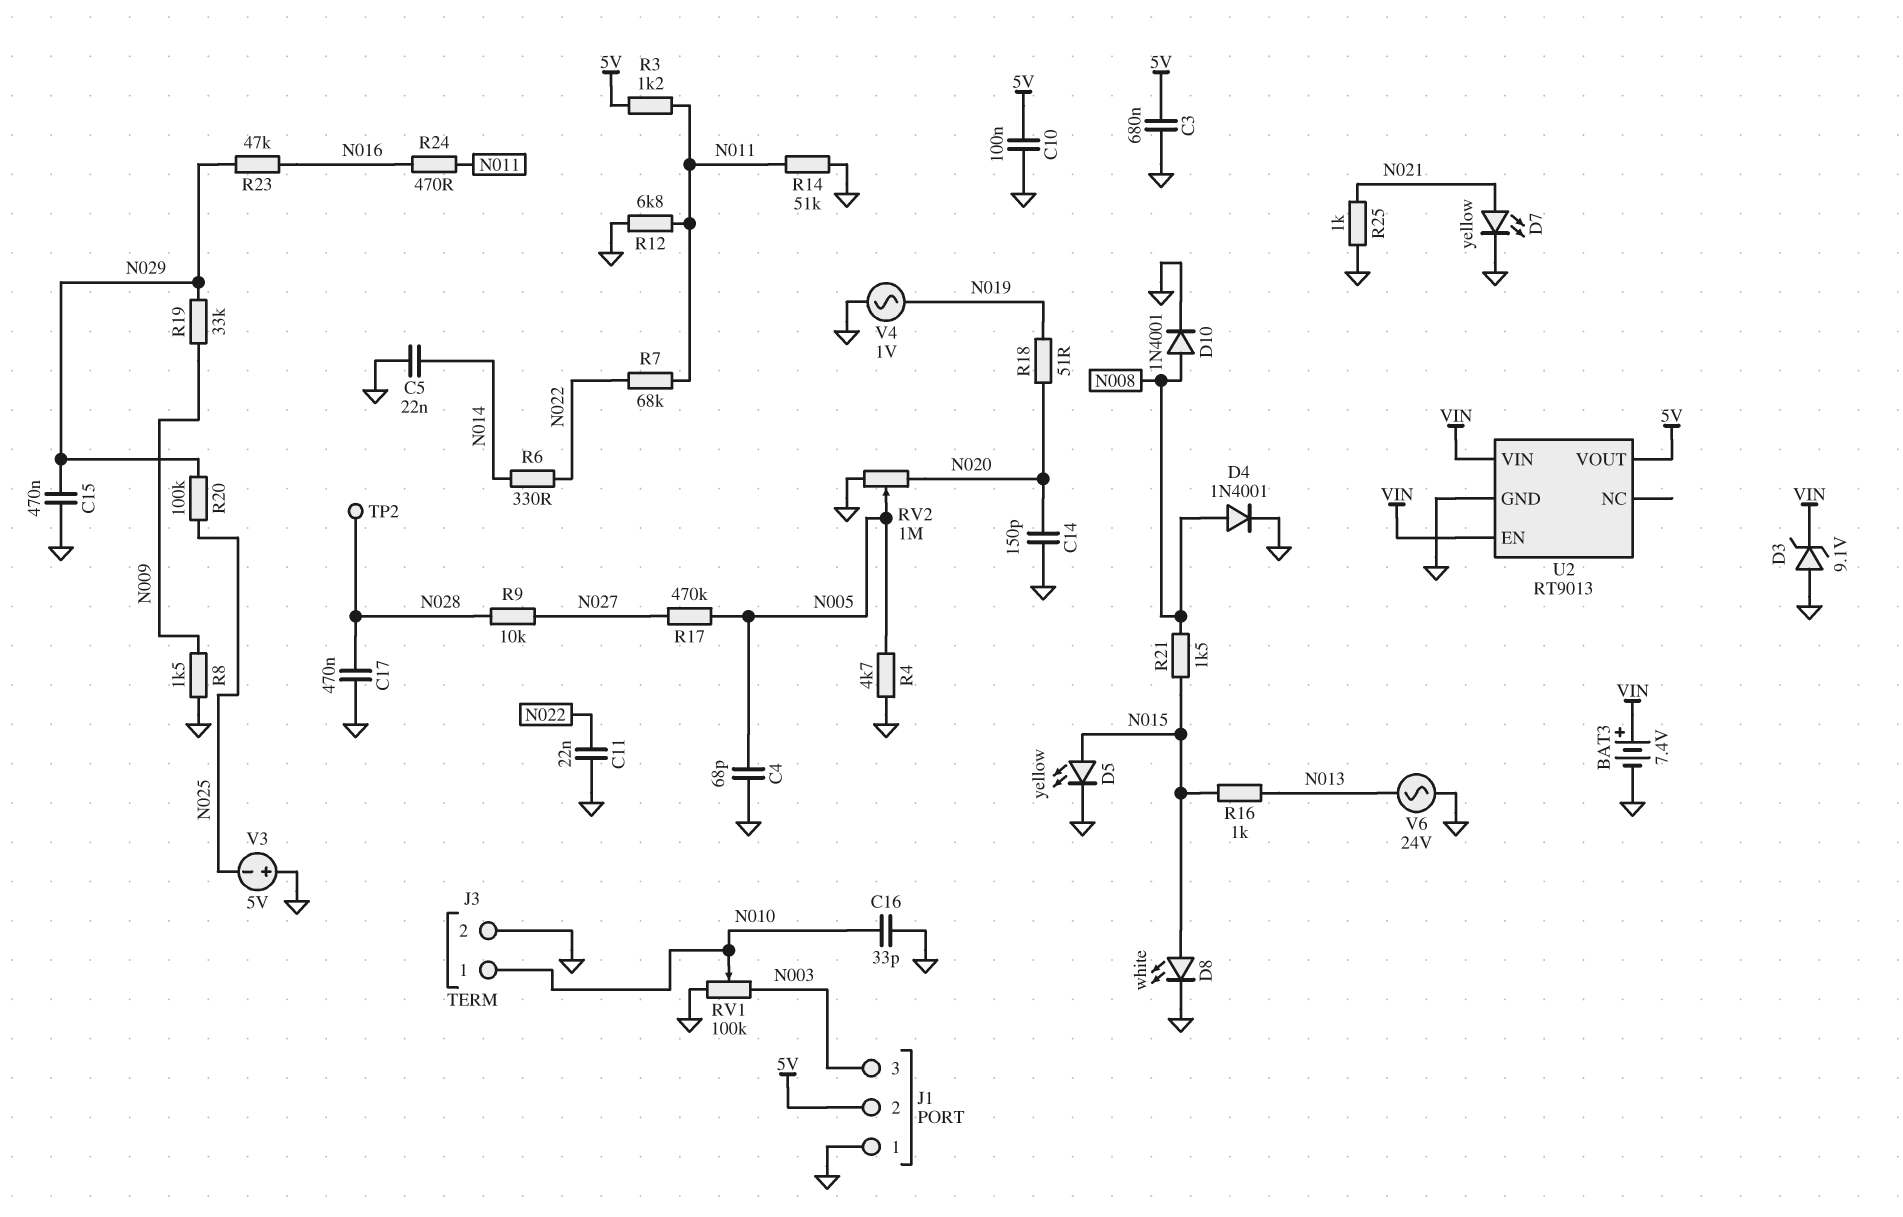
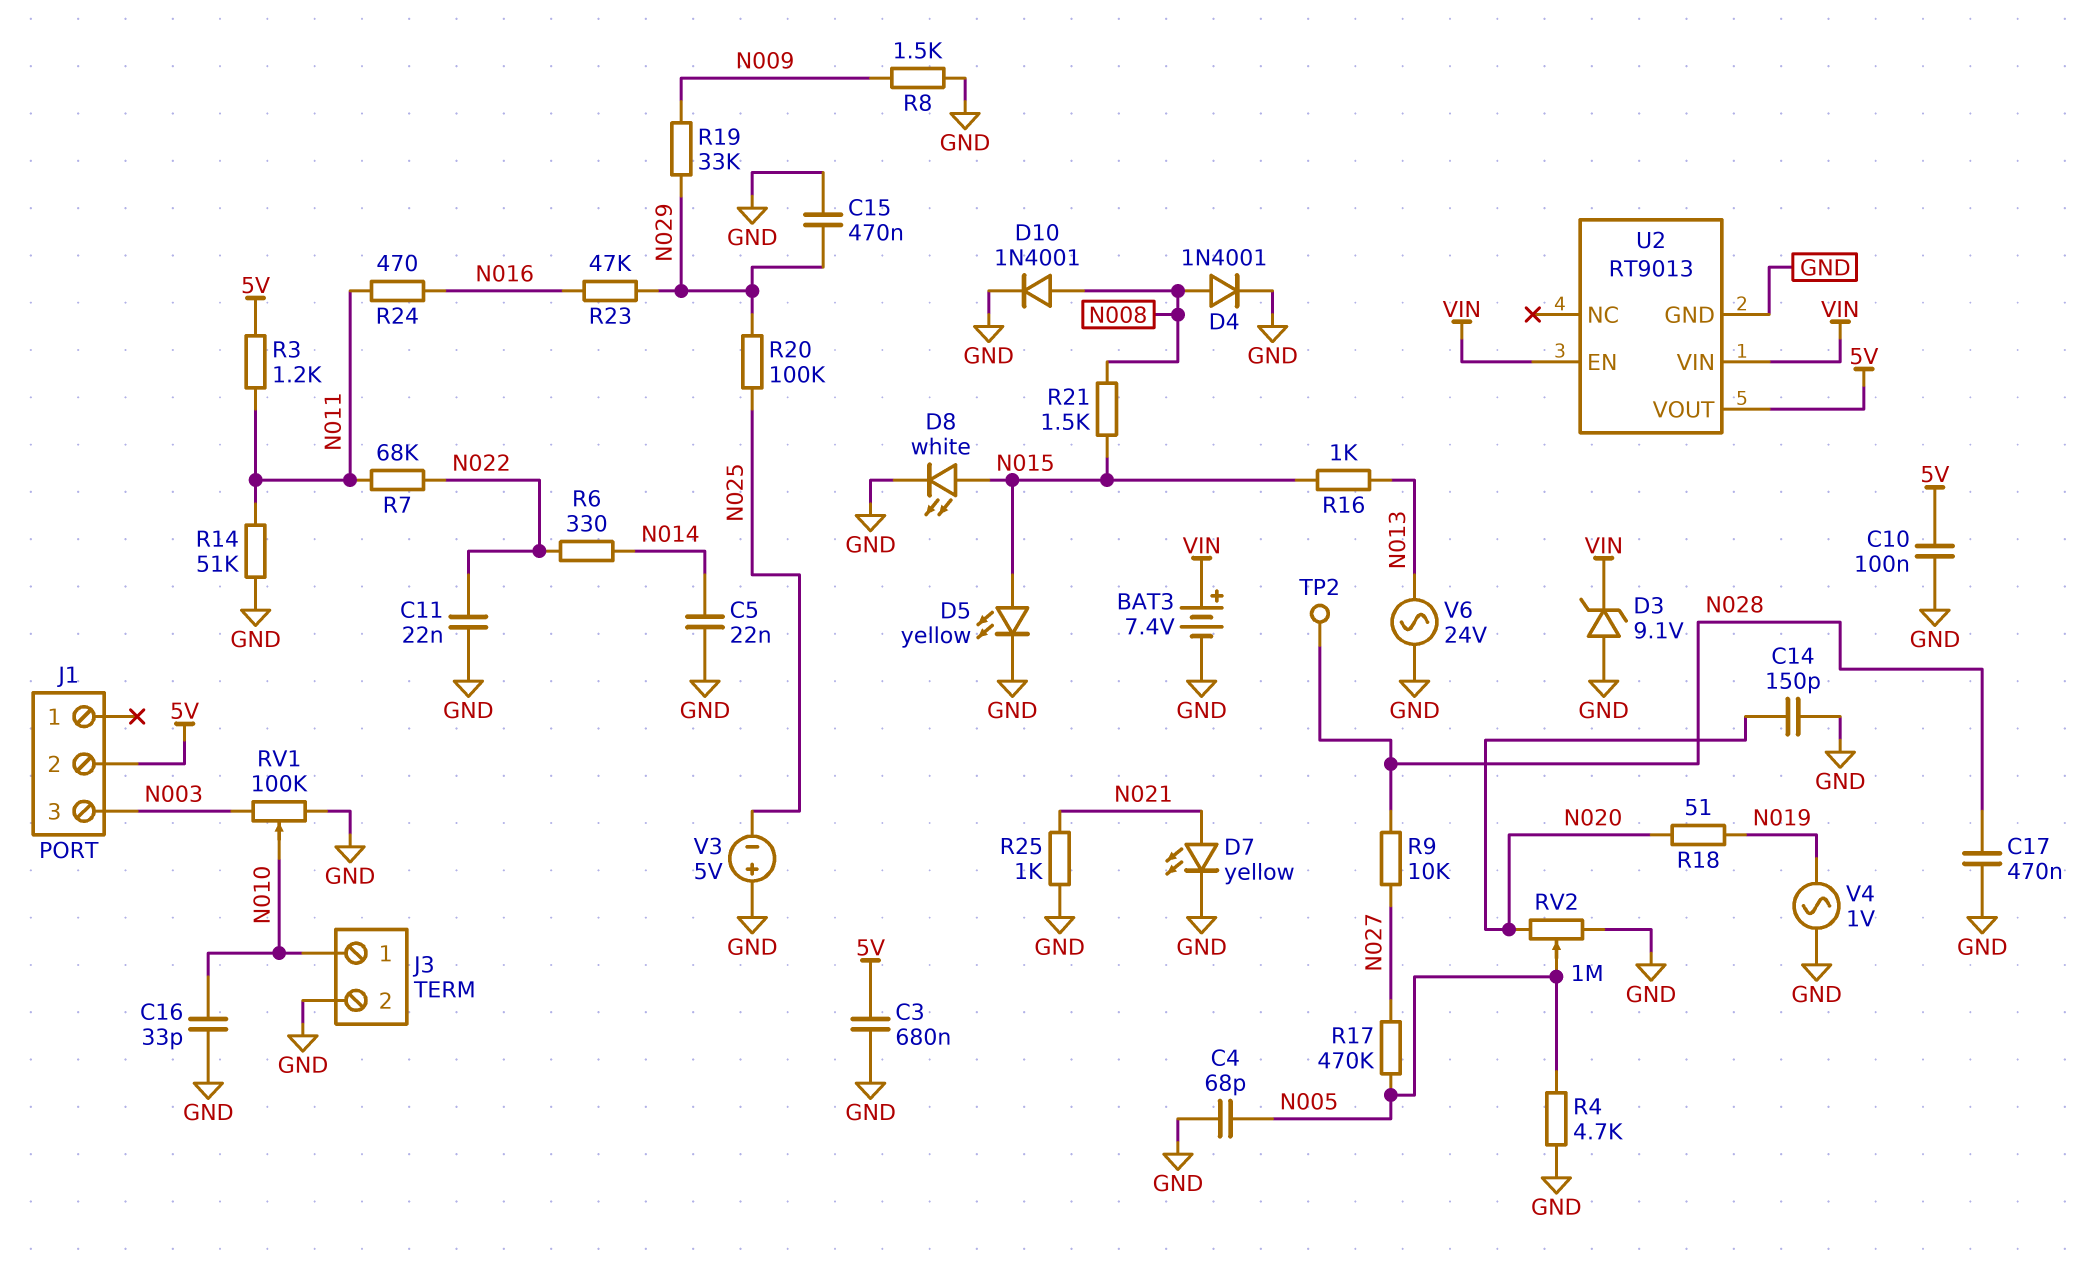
J1 pin 1: GND -> none
R12: 6.8k (GND, N011) -> none

